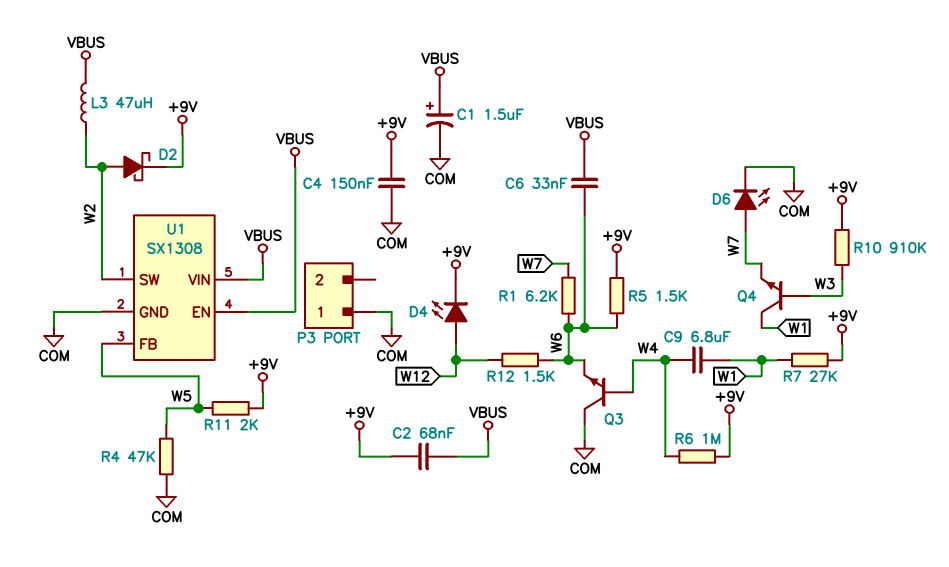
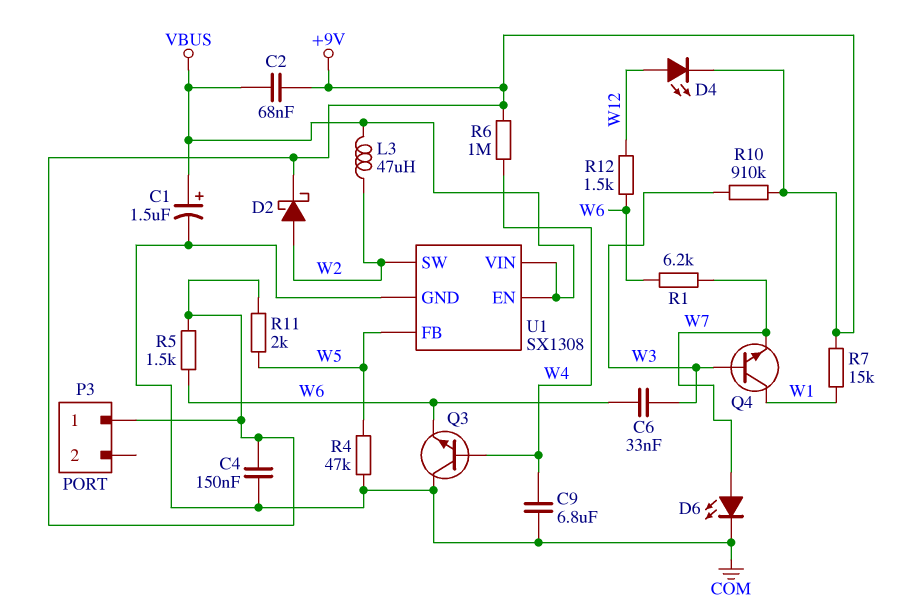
C6: 33nF (VBUS, W6) -> 33nF (W3, W6)
C9: 6.8uF (W1, W4) -> 6.8uF (COM, W4)
P3 pin 1: COM -> +9V
R7: 27k (+9V, W1) -> 15k (+9V, W1)

